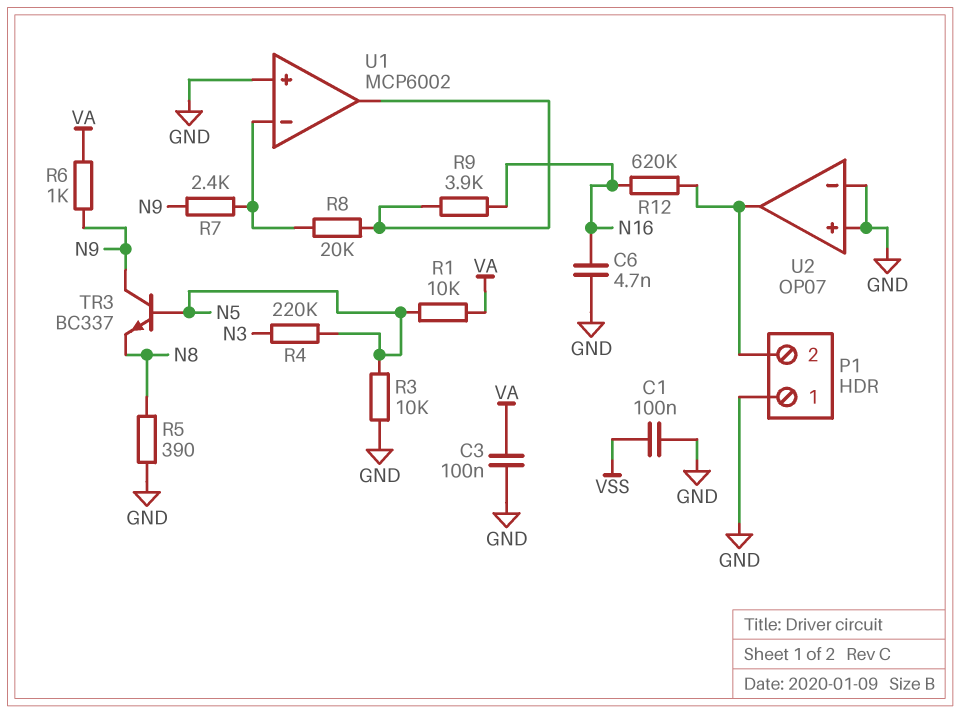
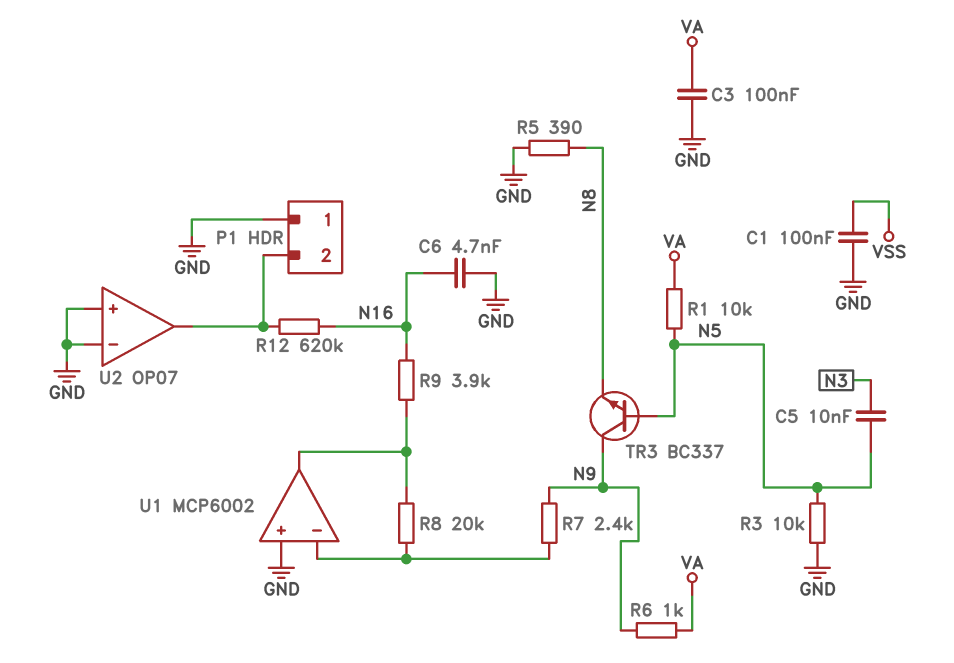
C5: none -> 10nF (N3, N5)
R4: 220k (N3, N5) -> none

